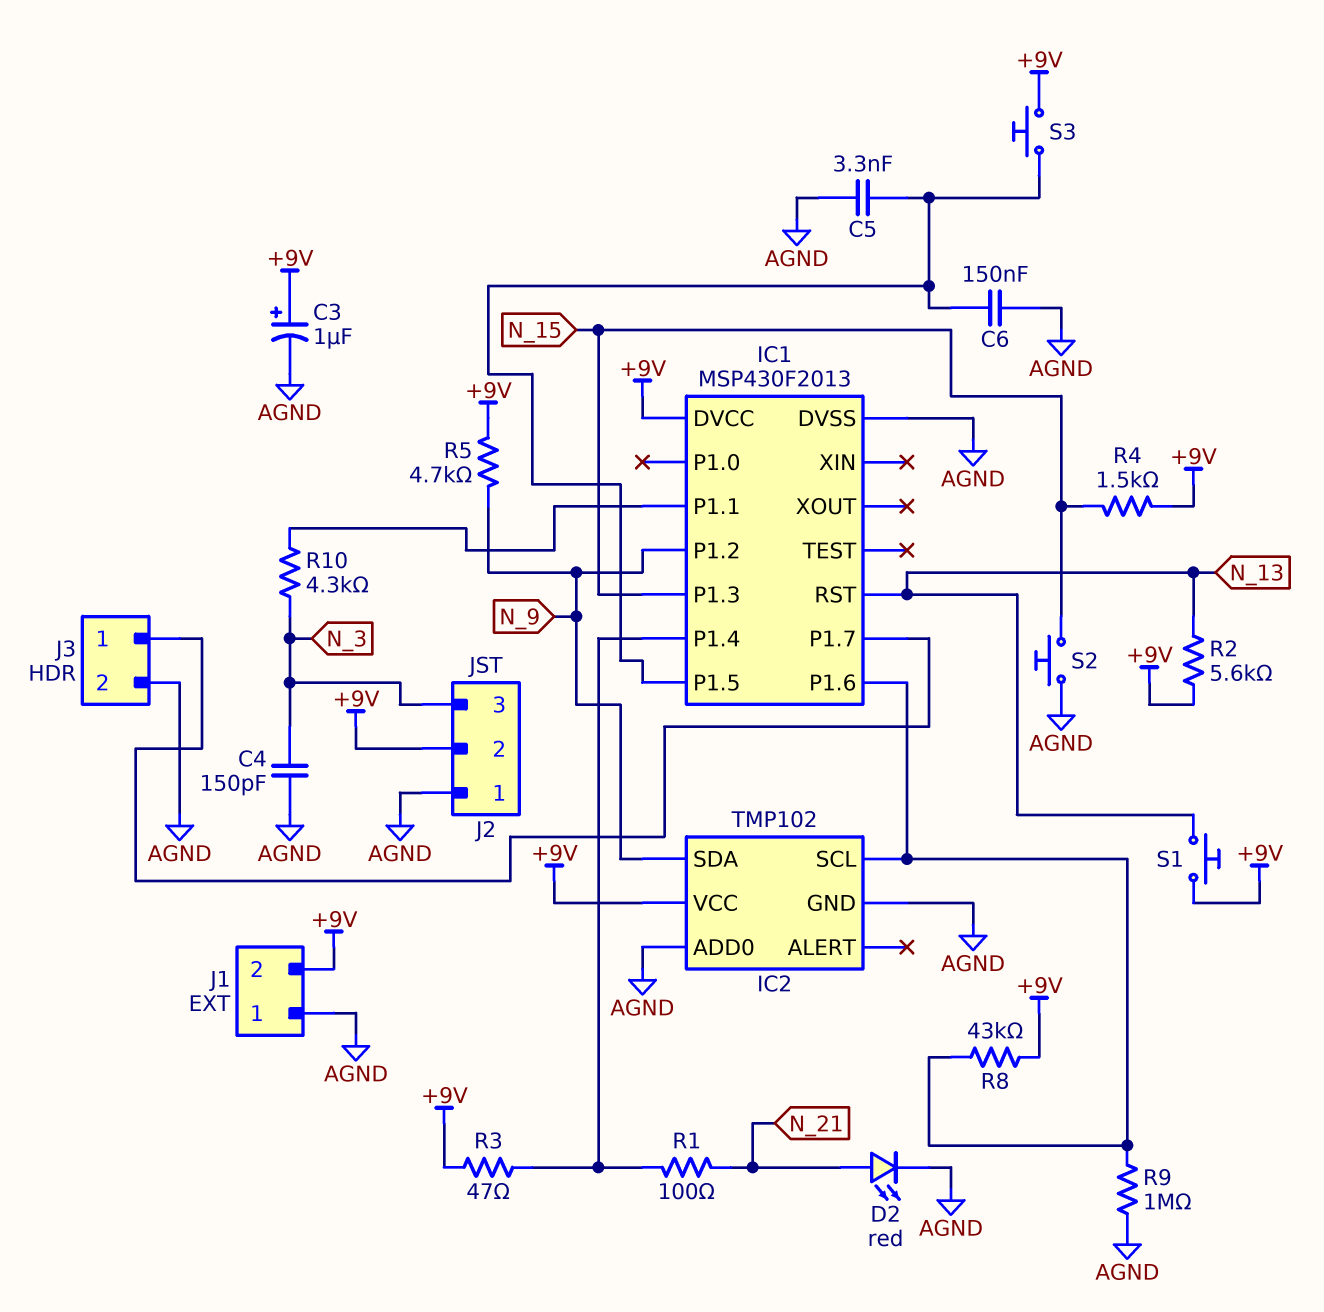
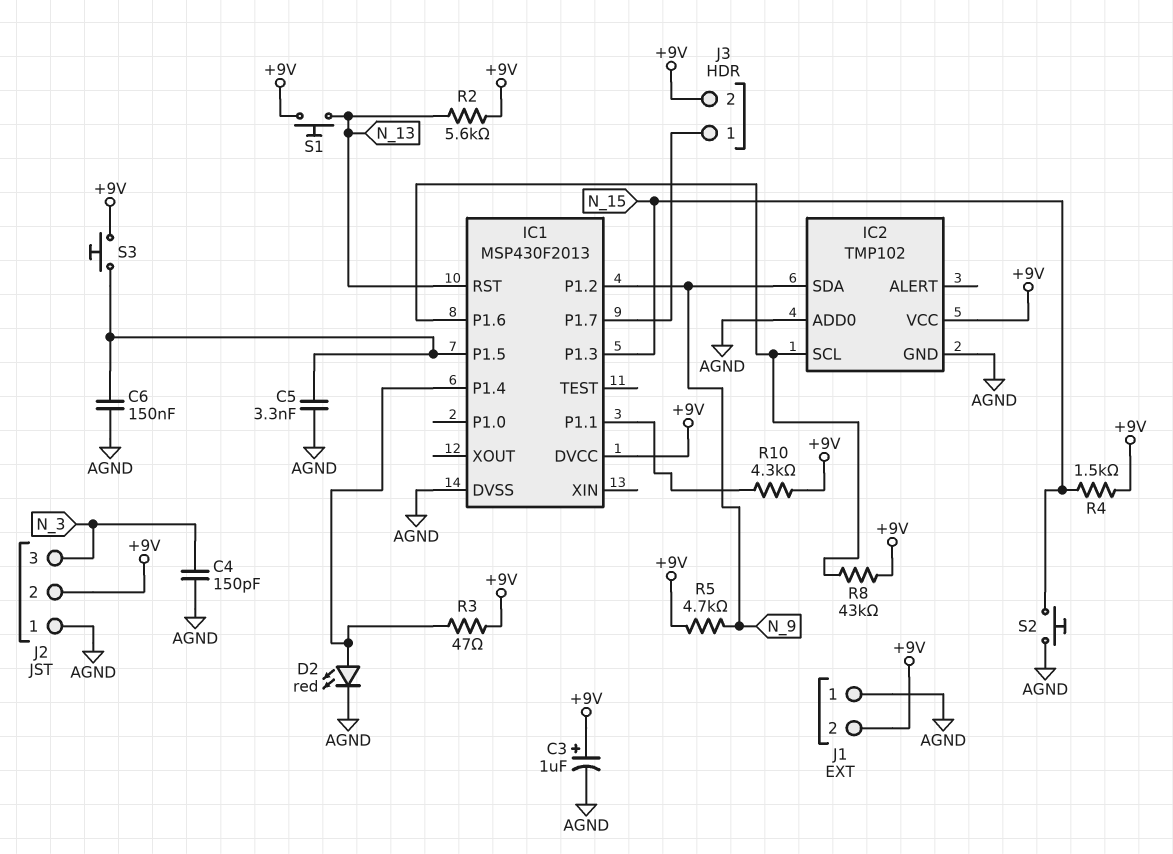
D2: LED red (A N_21, K AGND) -> LED red (A IC1/P1.4, K AGND)
J3 pin 2: AGND -> +9V
R1: 100 (IC1/P1.4, N_21) -> none
R9: 1M (AGND, IC1/P1.6) -> none
R10: 4.3k (IC1/P1.1, N_3) -> 4.3k (+9V, IC1/P1.1)

